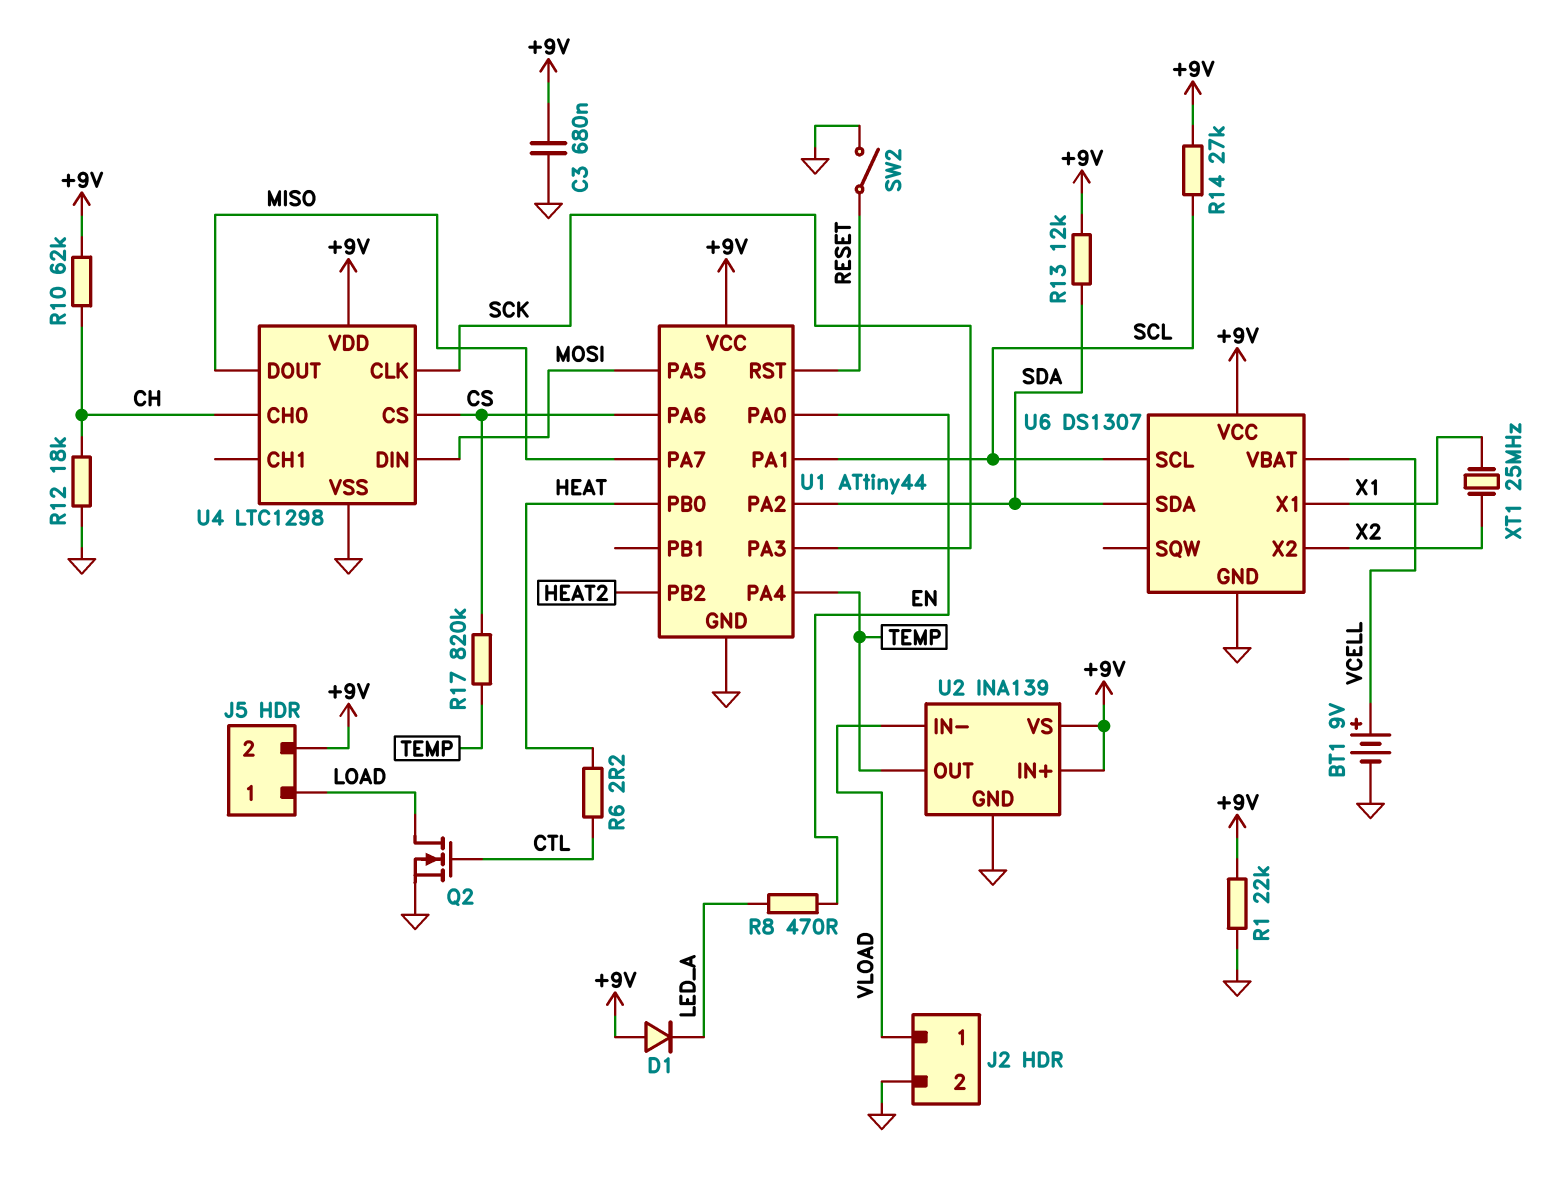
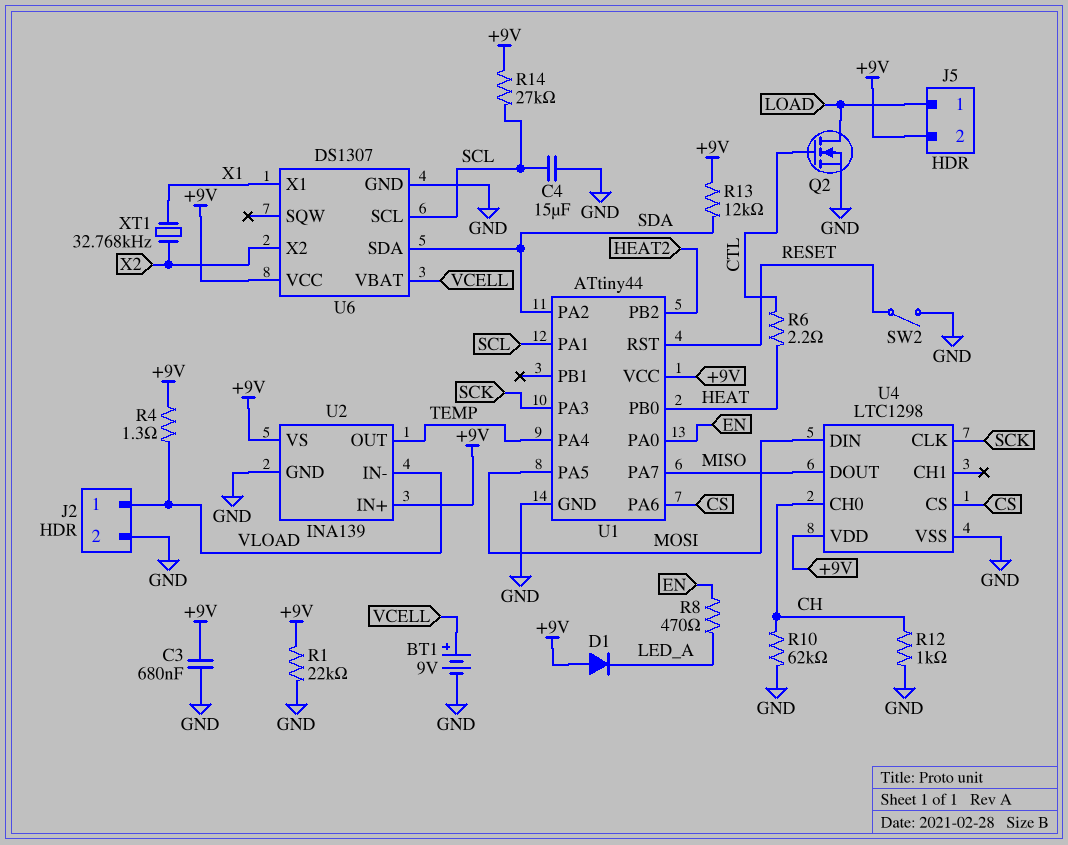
C4: none -> 15uF (GND, SCL)
R4: none -> 1.3 (+9V, VLOAD)
R10: 62k (+9V, CH) -> 62k (CH, GND)
R12: 18k (CH, GND) -> 1k (CH, GND)
R17: 820k (CS, TEMP) -> none
XT1: 25MHz (X1, X2) -> 32.768kHz (X1, X2)

